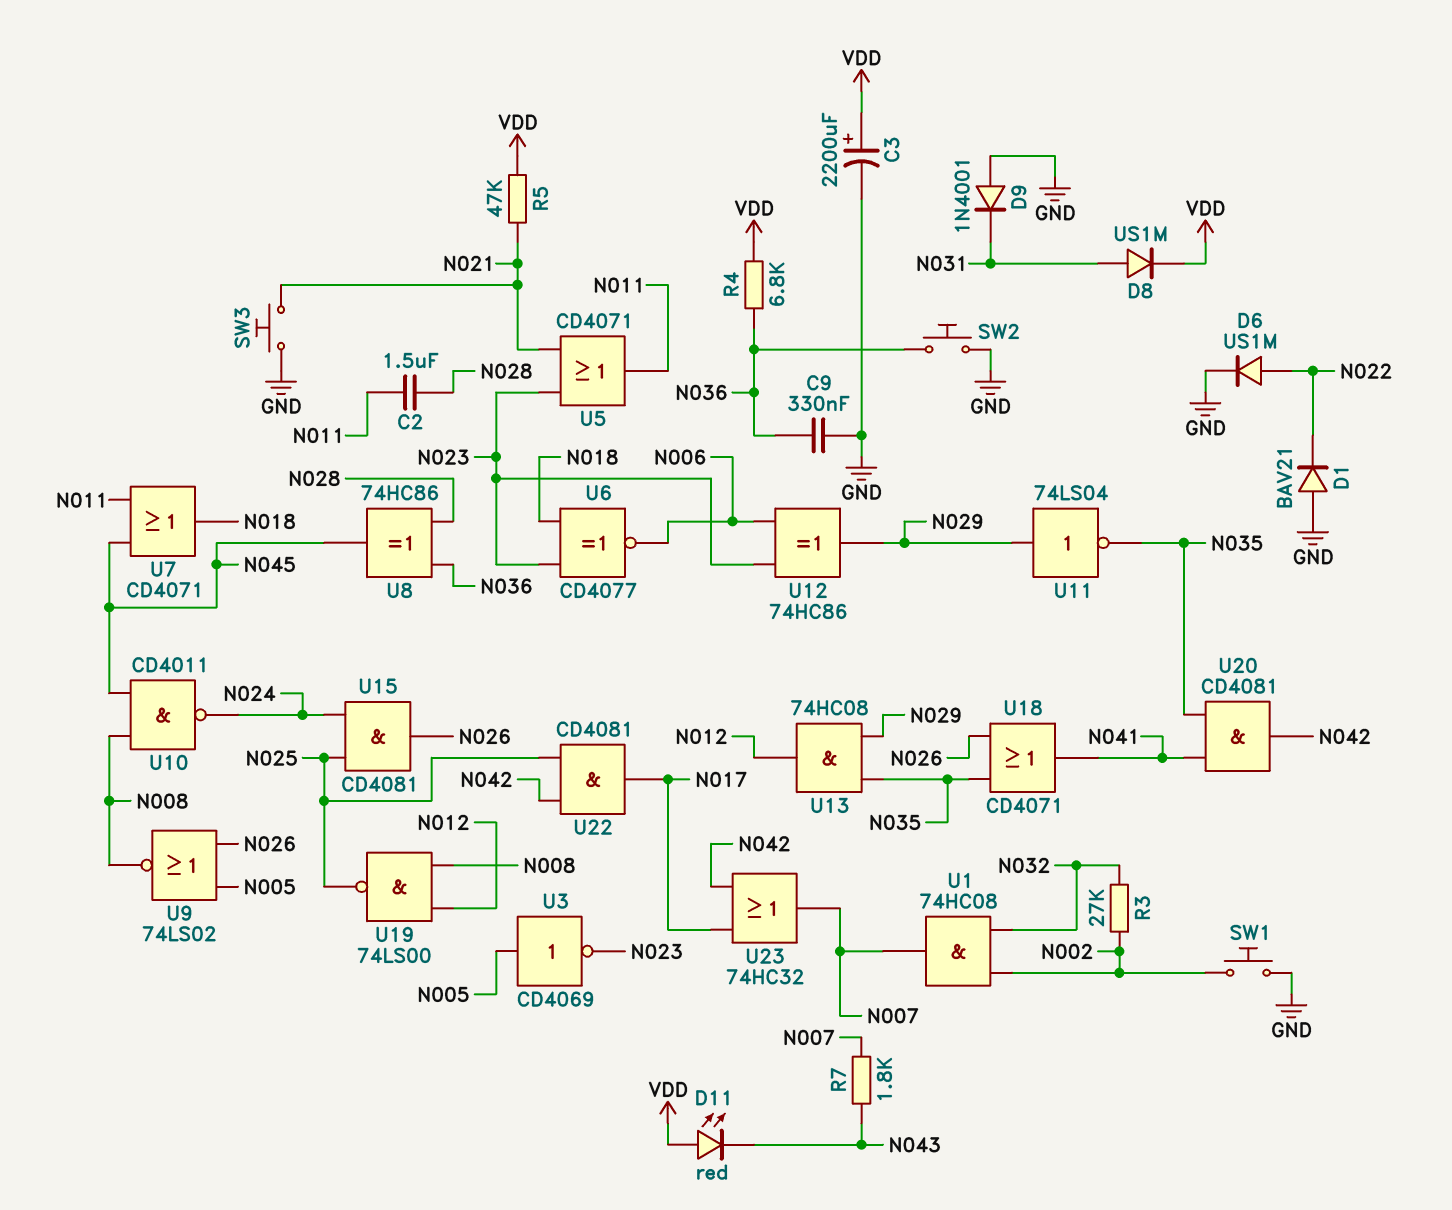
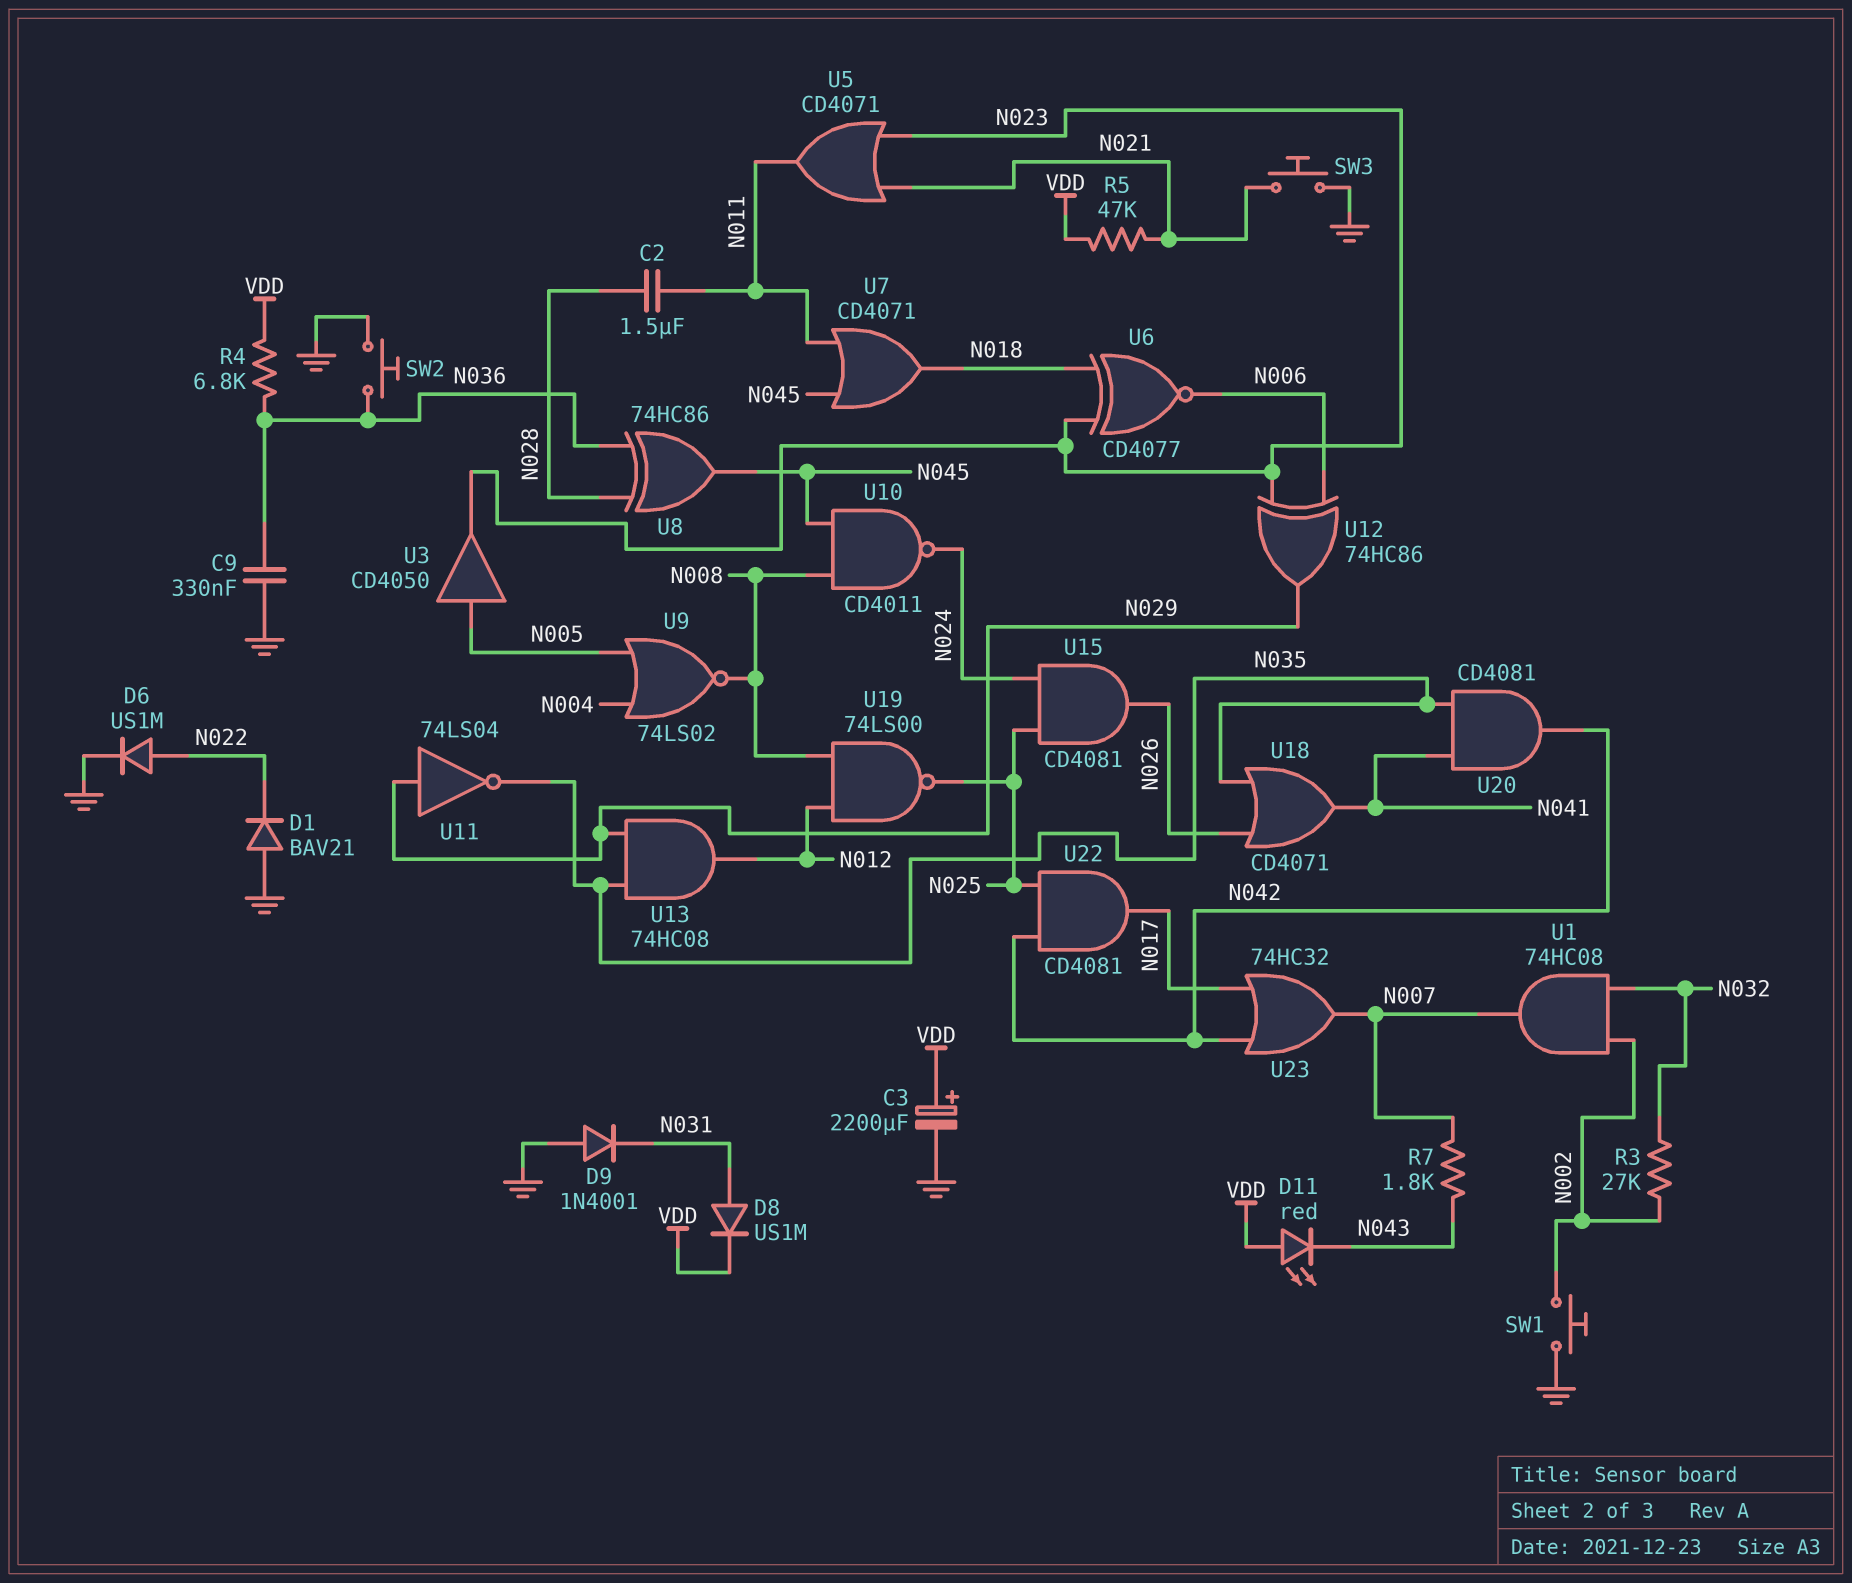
U3: NOT CD4069 (in N005, out N023) -> buffer CD4050 (in N005, out N023)
U9: NOR 74LS02 (in N005, in N026, out N008) -> NOR 74LS02 (in N004, in N005, out N008)

